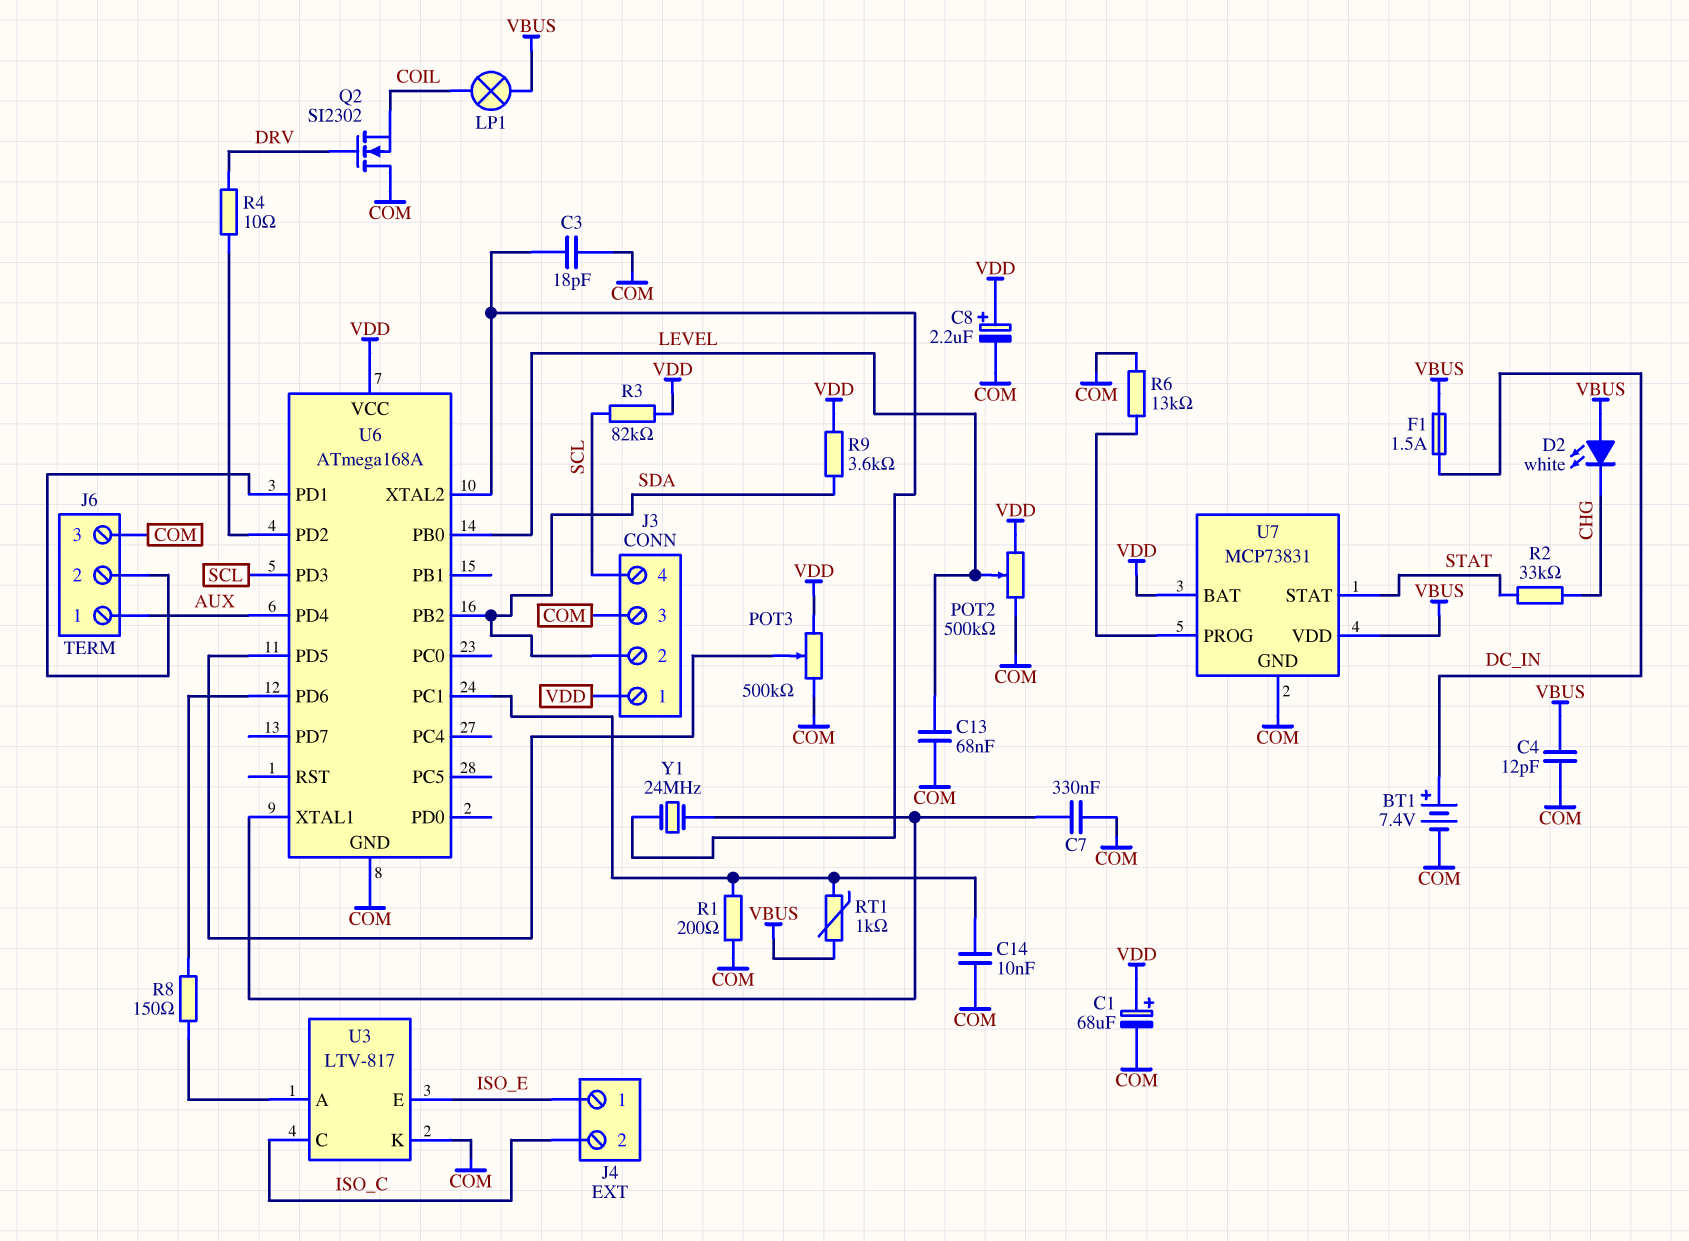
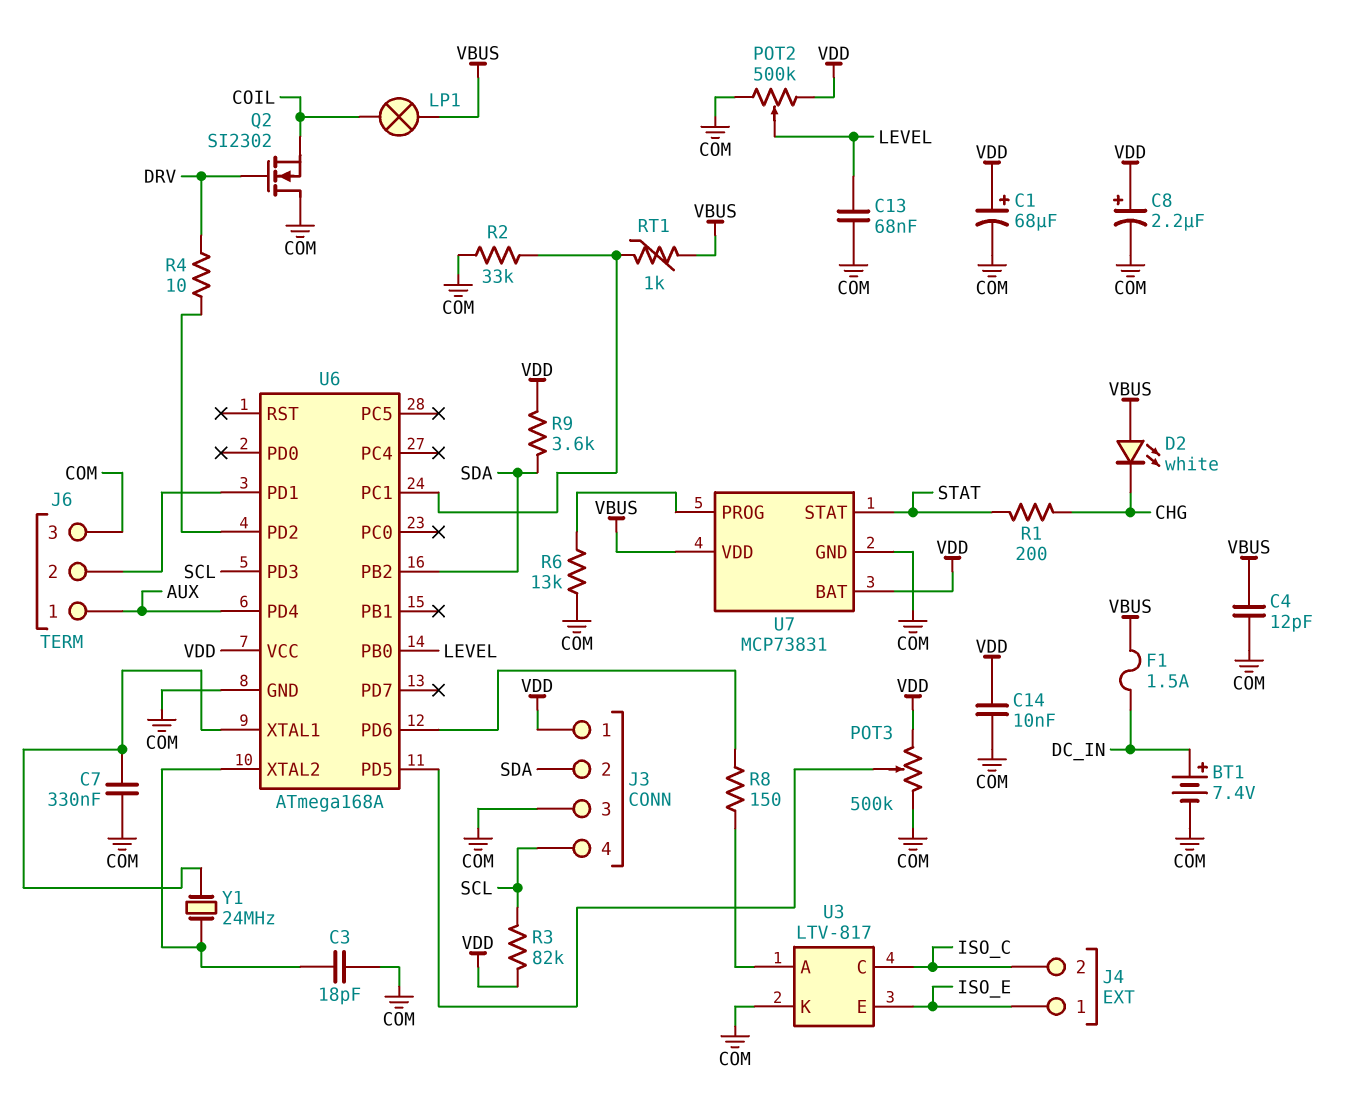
C14: 10nF (COM, U6/PC1) -> 10nF (COM, VDD)
R1: 200 (COM, U6/PC1) -> 200 (CHG, STAT)
R2: 33k (CHG, STAT) -> 33k (COM, U6/PC1)

